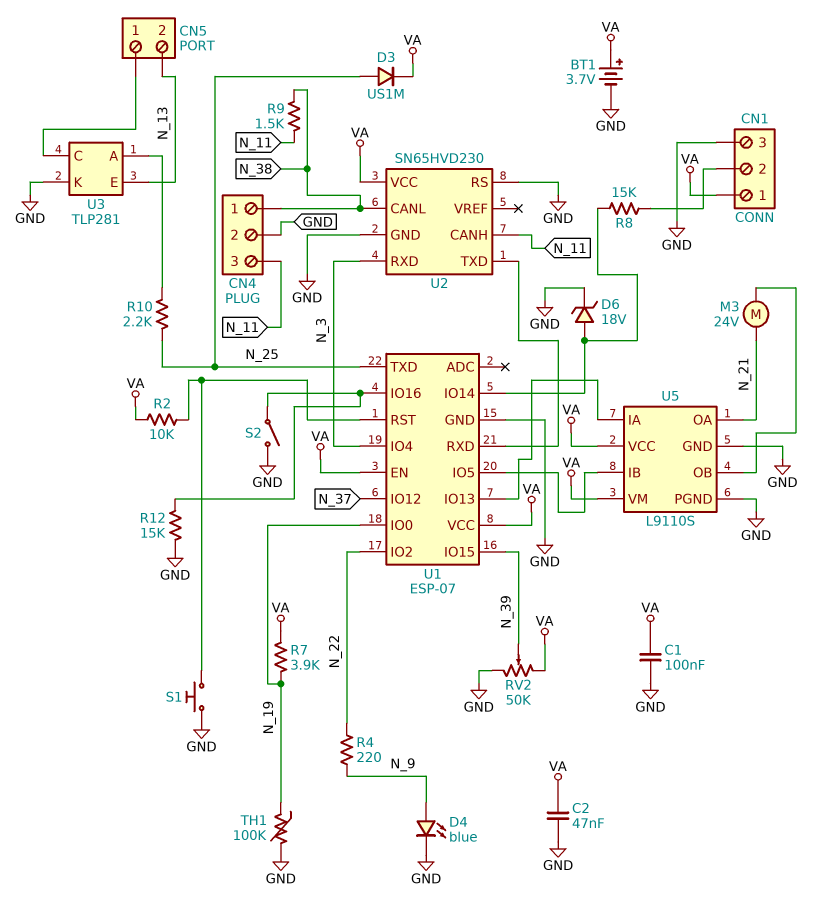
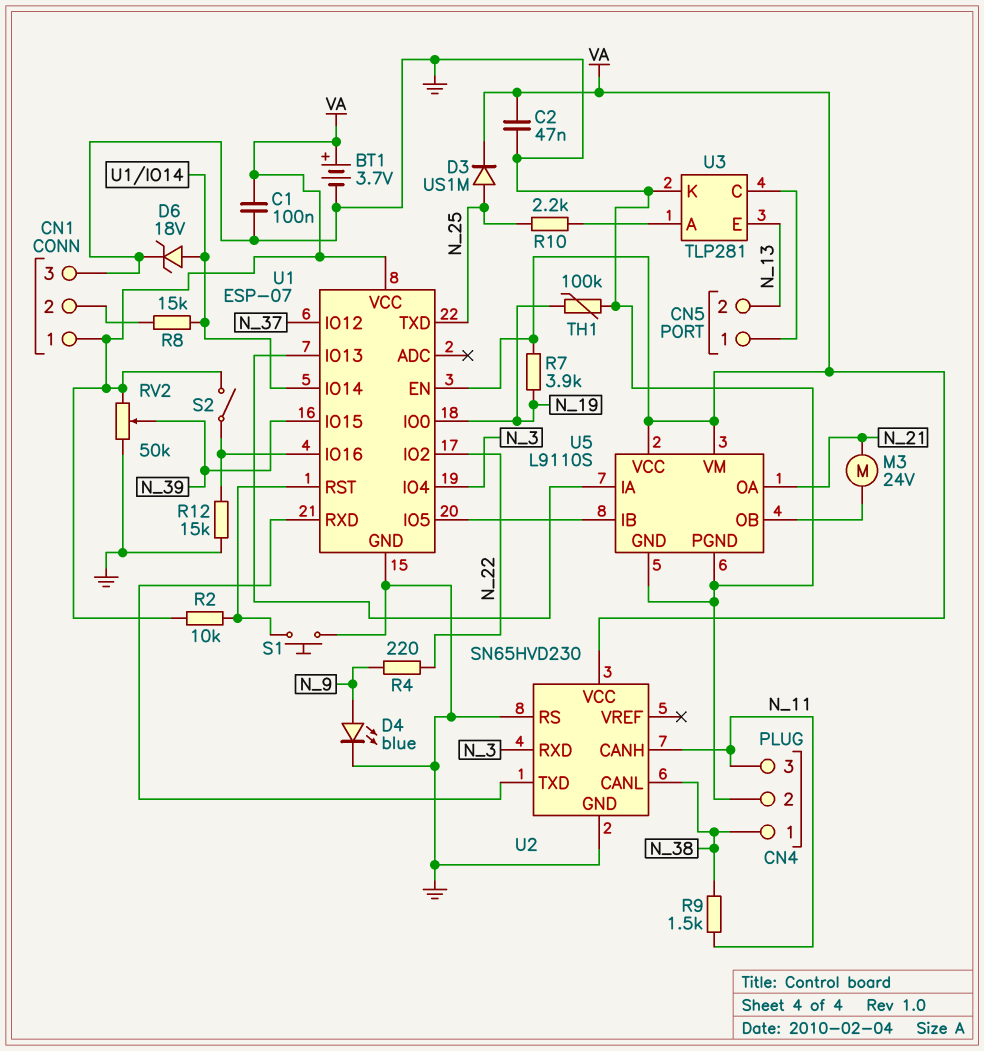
S2: switch (GND, U1/IO16) -> switch (U1/IO16, VA)

